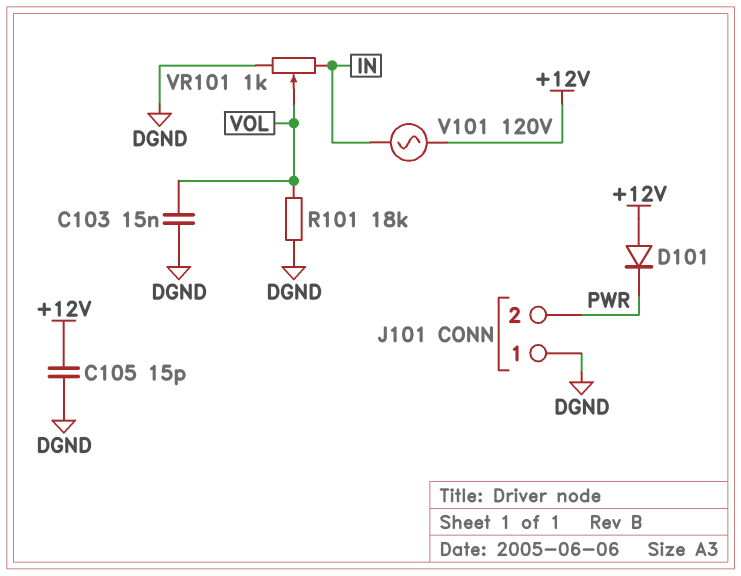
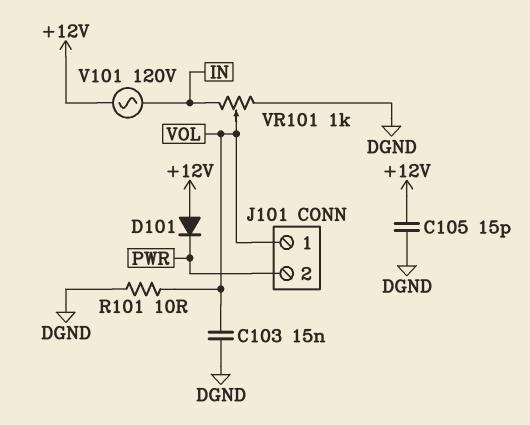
J101 pin 1: DGND -> VOL
R101: 18k (DGND, VOL) -> 10 (DGND, VOL)

